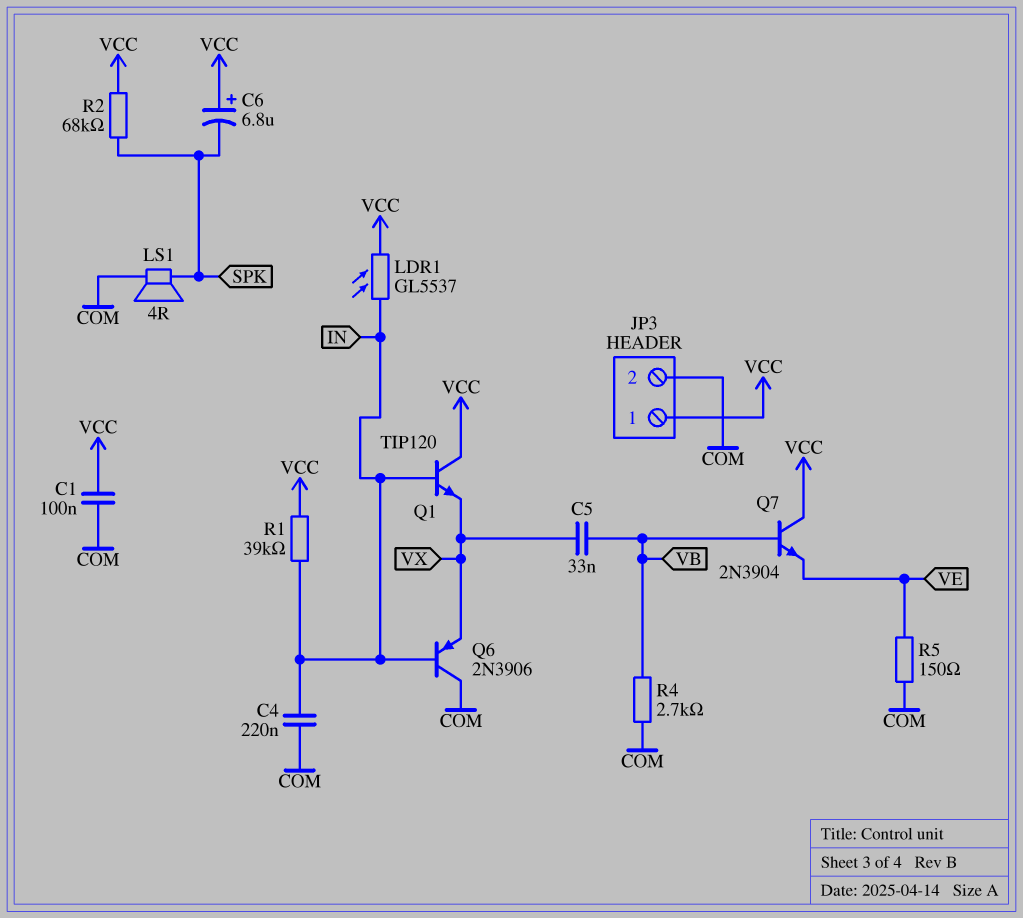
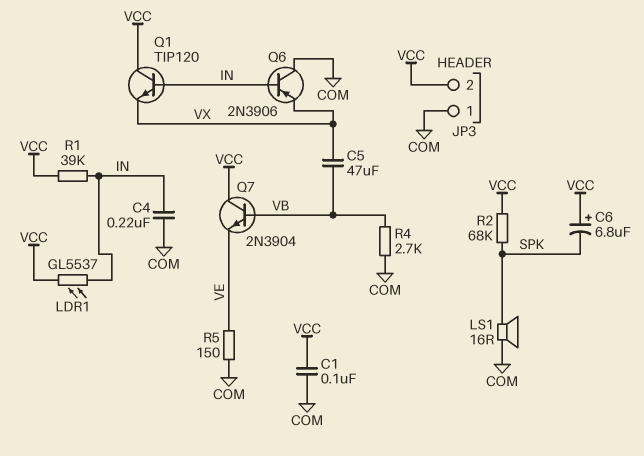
C5: 33nF (VB, VX) -> 47uF (VB, VX)
JP3 pin 1: VCC -> COM
JP3 pin 2: COM -> VCC
LS1: speaker 4R (COM, SPK) -> speaker 16R (COM, SPK)

